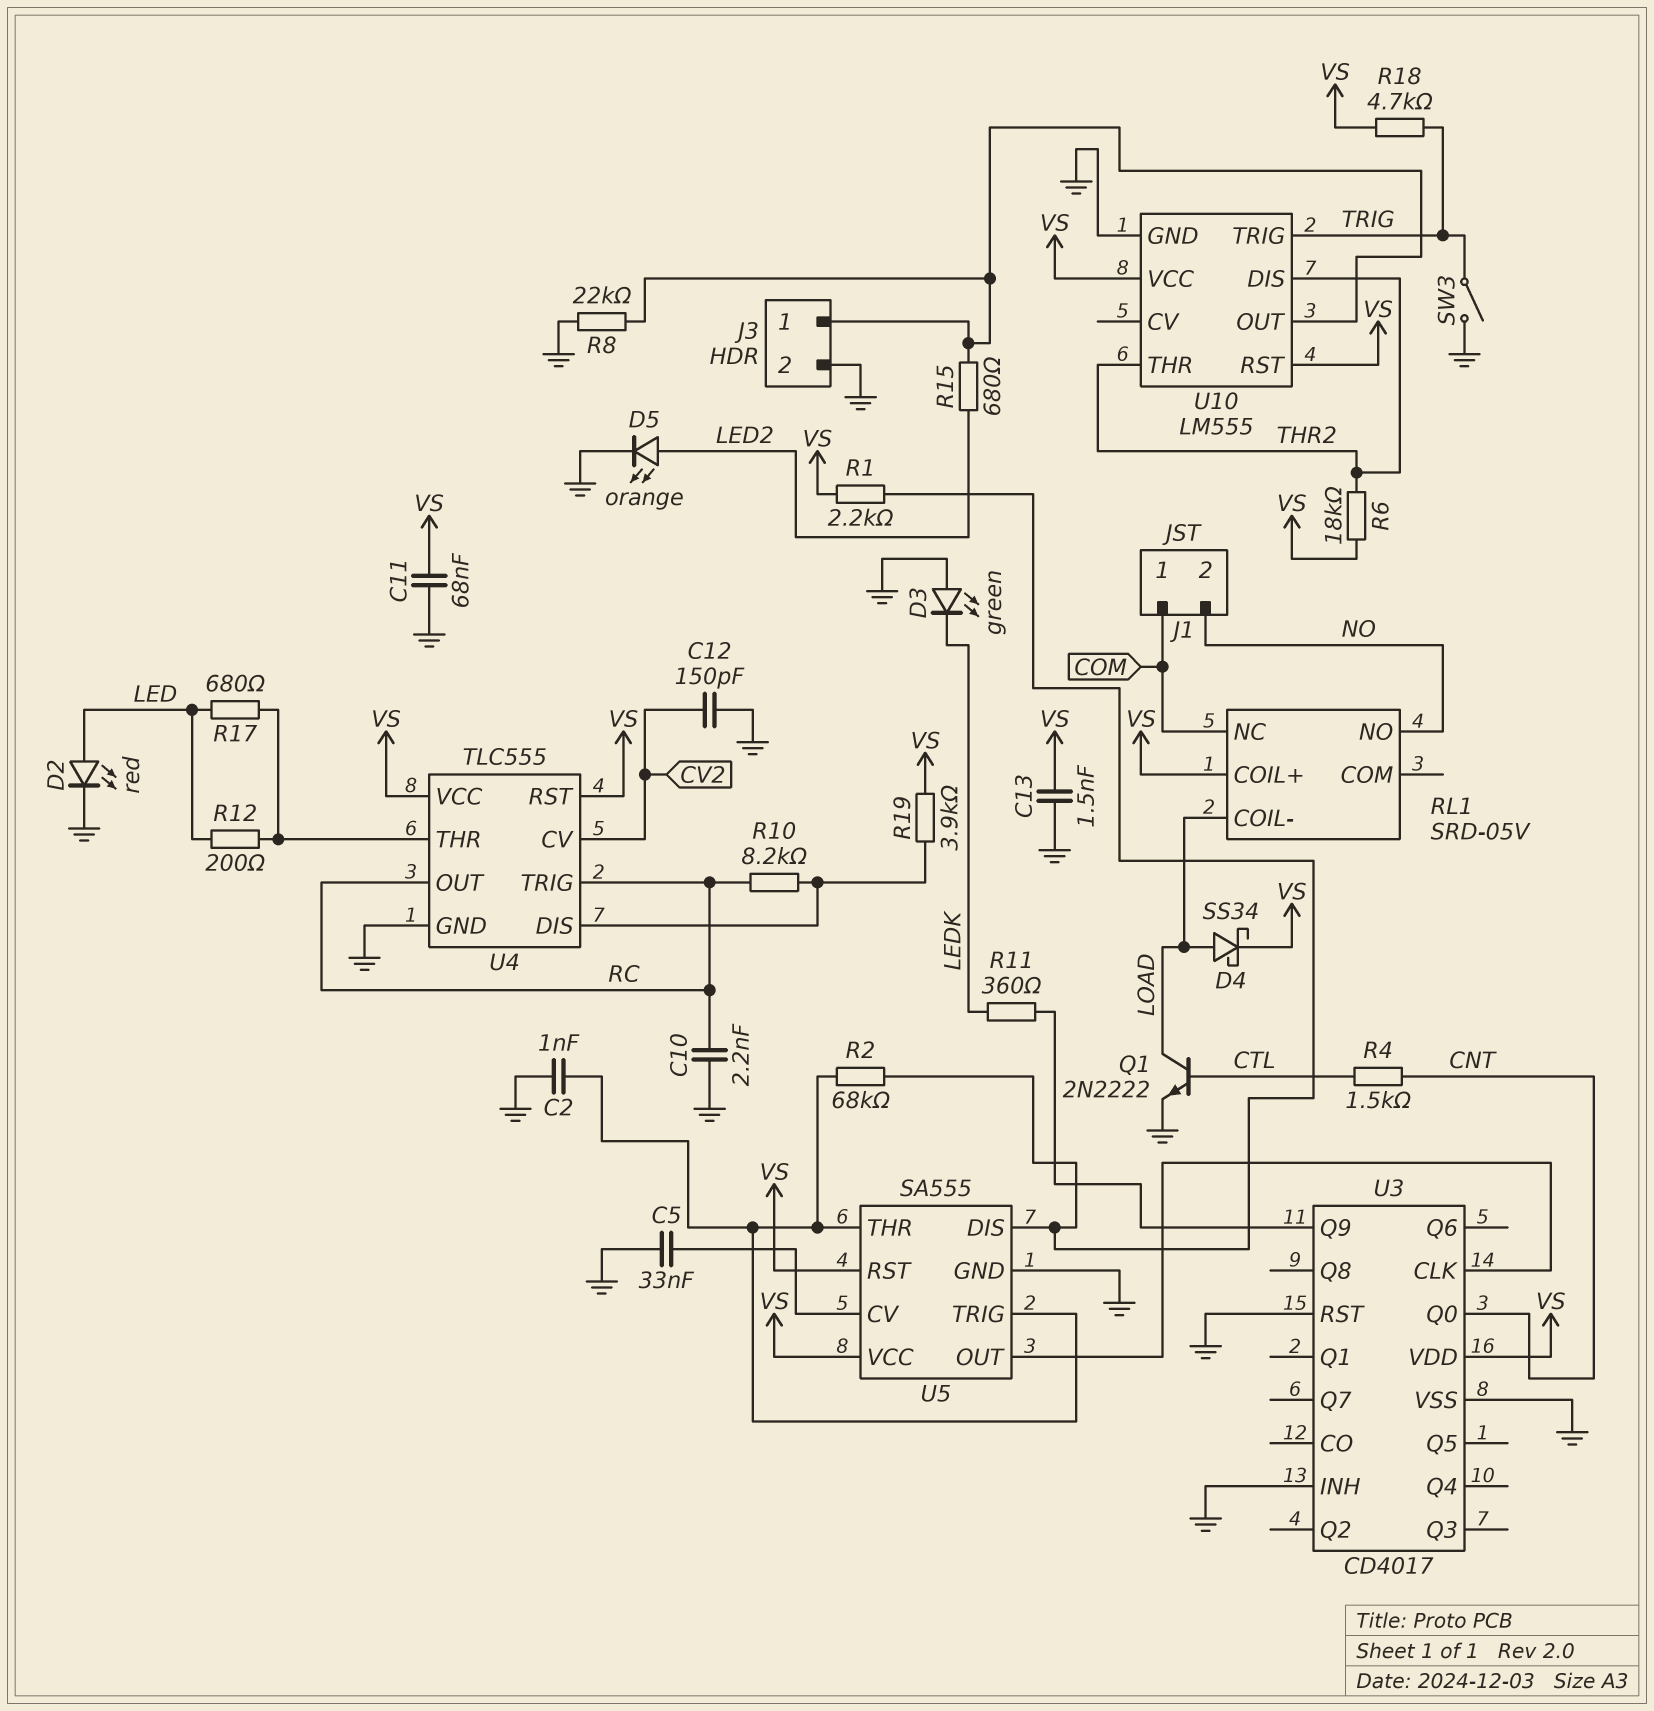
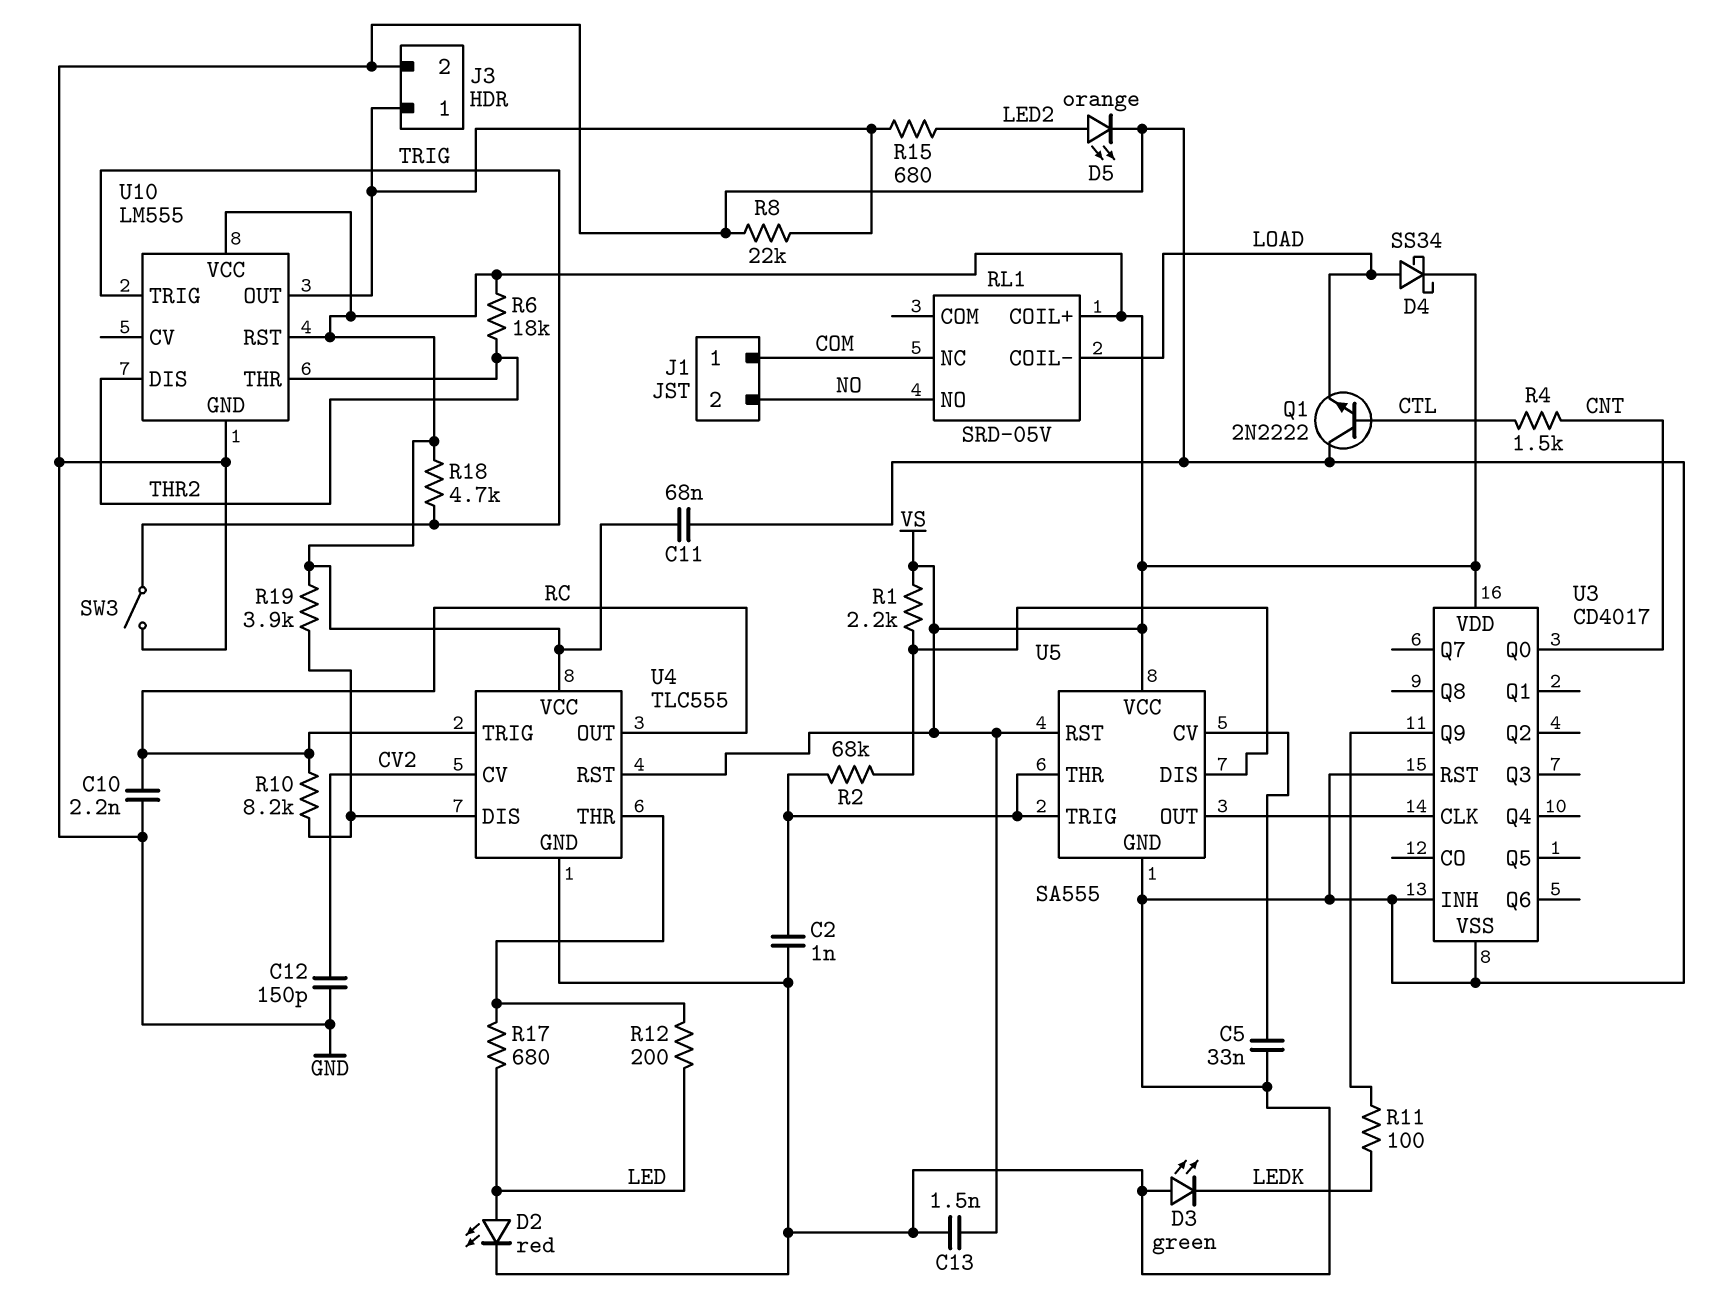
Q1: NPN 2N2222 (B CTL, C LOAD, E GND) -> NPN 2N2222 (B CTL, C GND, E LOAD)
R11: 360 (LEDK, U3/Q9) -> 100 (LEDK, U3/Q9)

